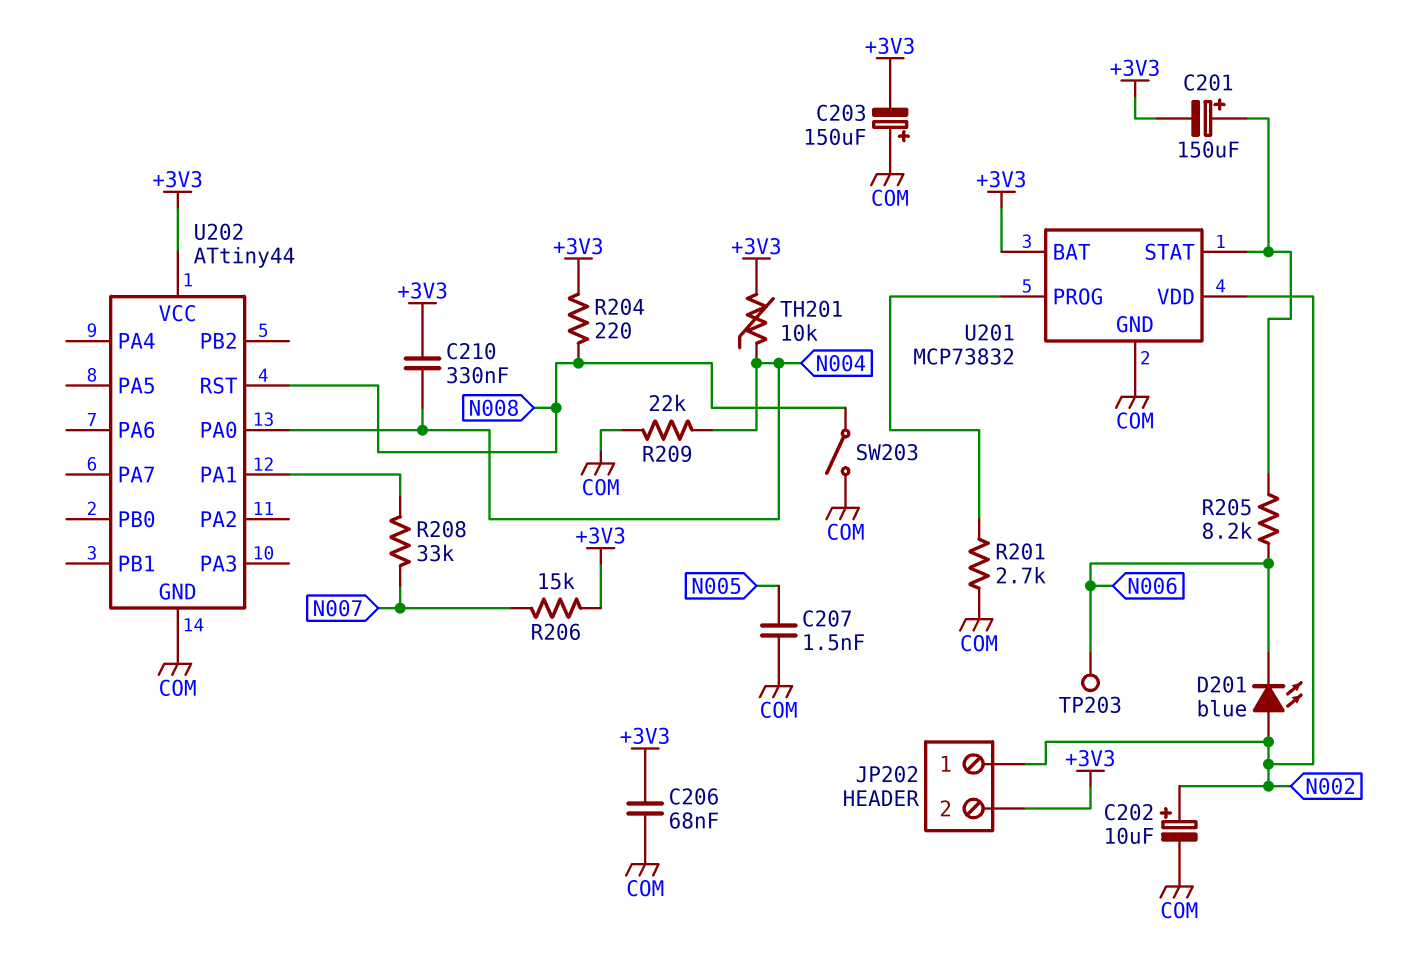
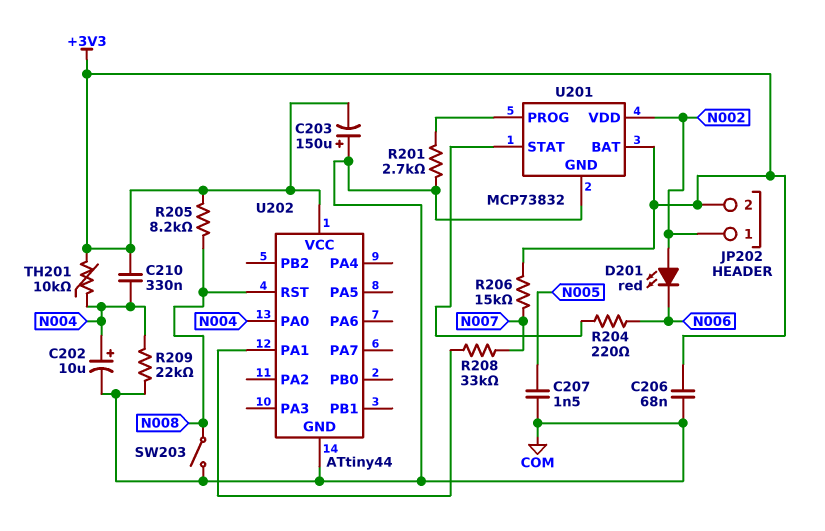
C201: 150uF (plus U201/STAT, minus +3V3) -> none
C202: 10uF (plus N002, minus COM) -> 10uF (plus N004, minus COM)
D201: LED blue (A N002, K N006) -> LED red (A N002, K N006)
R204: 220 (+3V3, N008) -> 220 (N006, U201/STAT)
R205: 8.2k (N006, U201/STAT) -> 8.2k (+3V3, N008)
TP203: test point (N006) -> none

